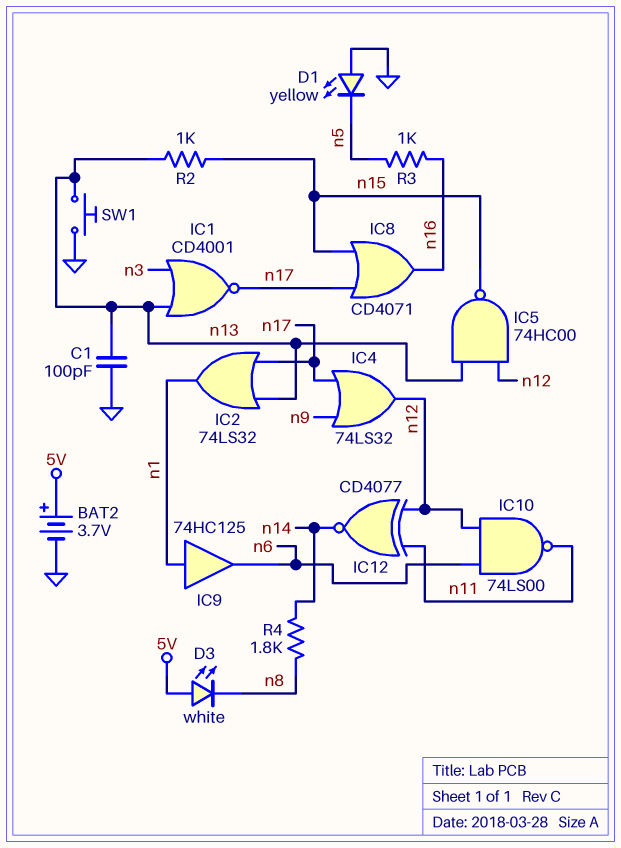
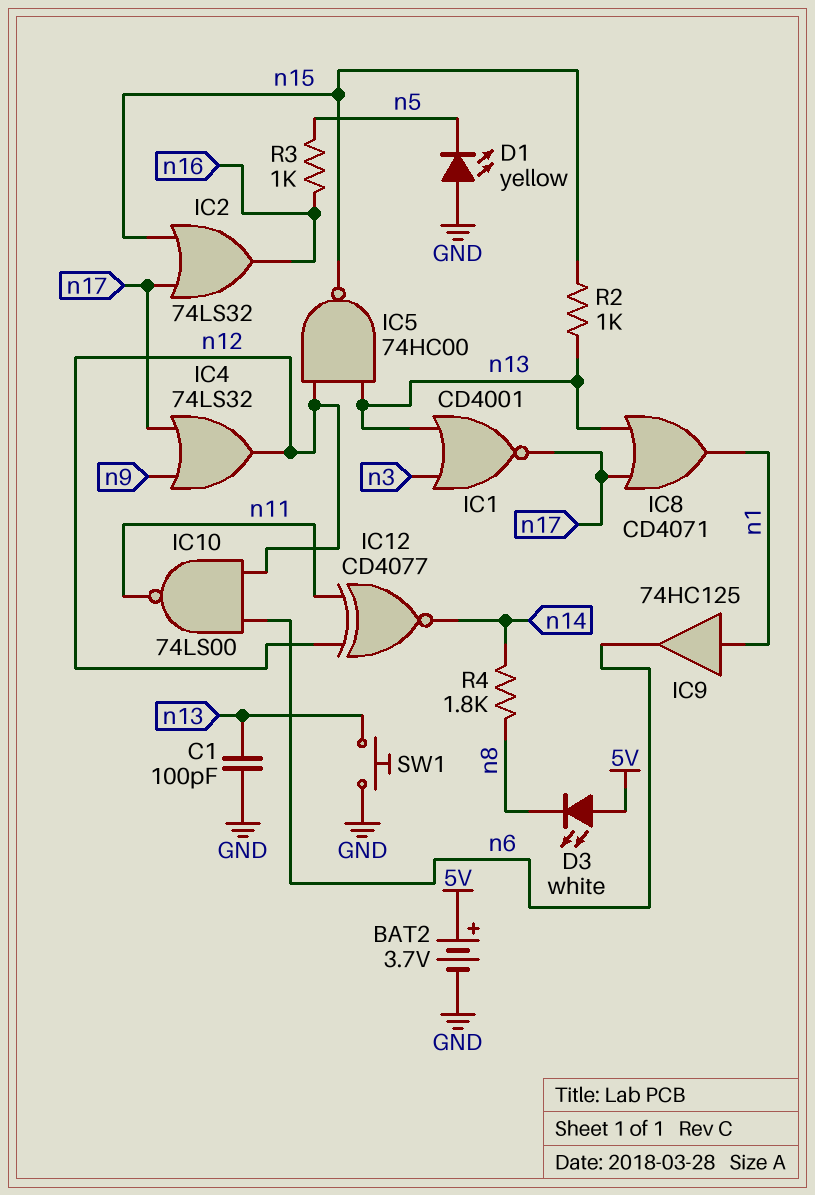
IC2: OR 74LS32 (in n13, in n17, out n1) -> OR 74LS32 (in n15, in n17, out n16)
IC8: OR CD4071 (in n15, in n17, out n16) -> OR CD4071 (in n13, in n17, out n1)

